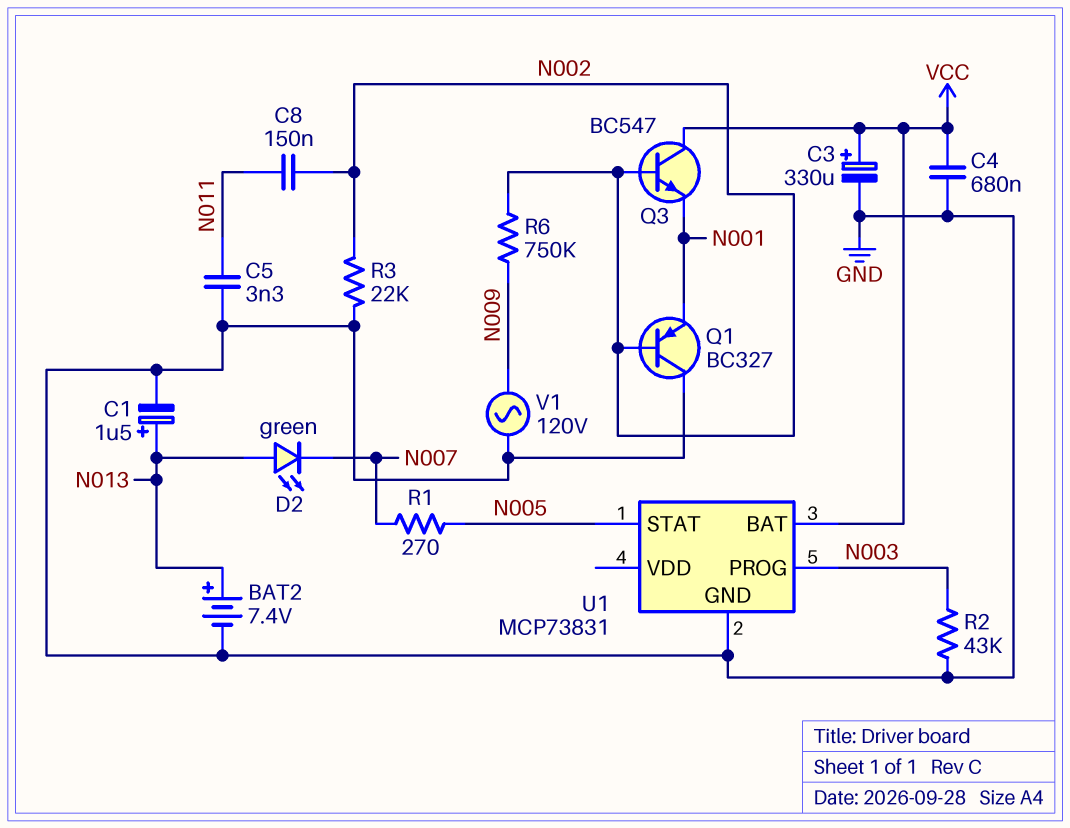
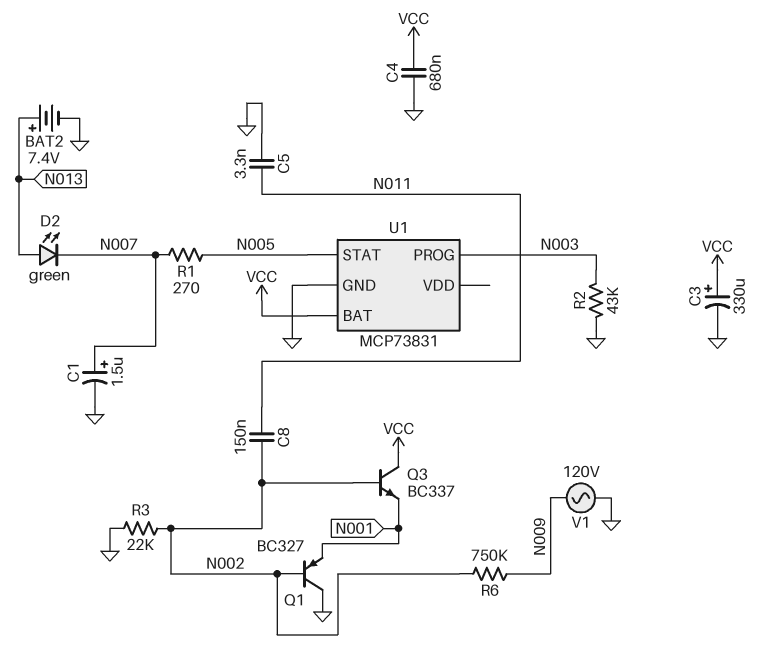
C1: 1.5uF (plus N013, minus GND) -> 1.5uF (plus N007, minus GND)
Q3: NPN BC547 (B N002, C VCC, E N001) -> NPN BC337 (B N002, C VCC, E N001)

